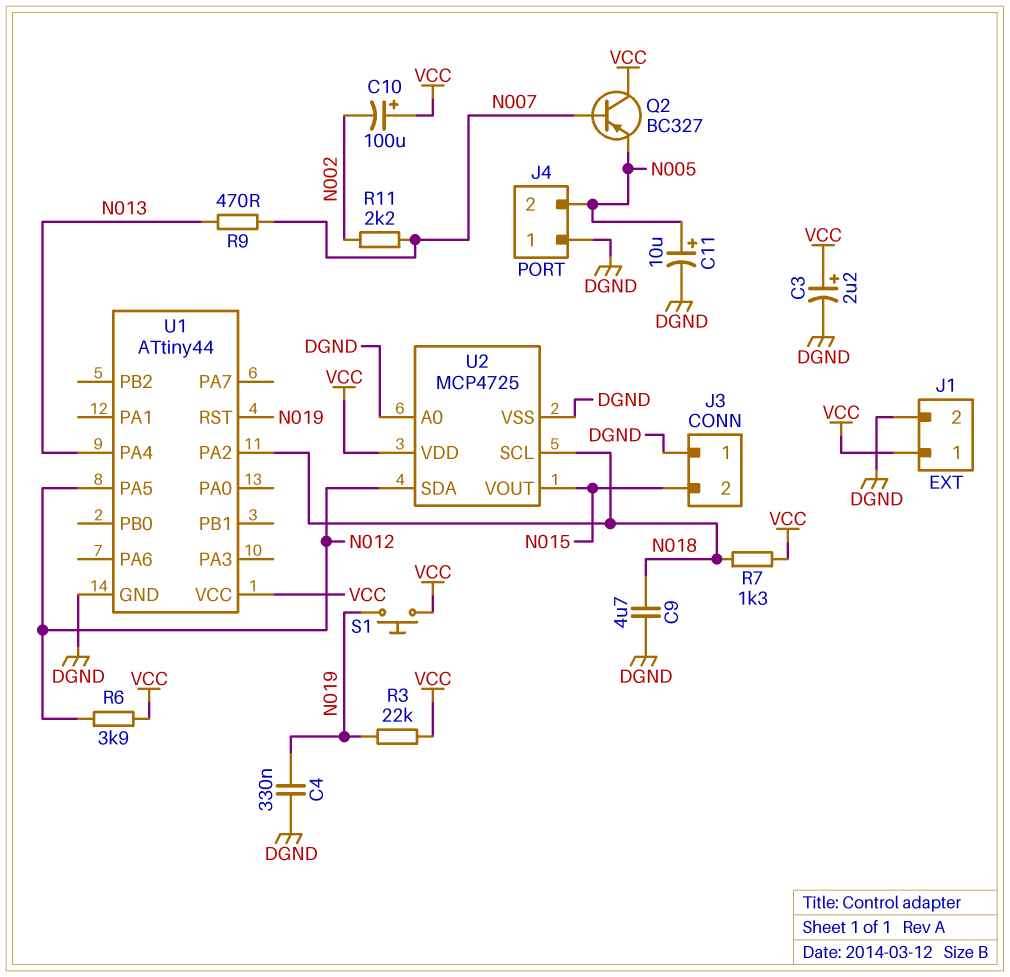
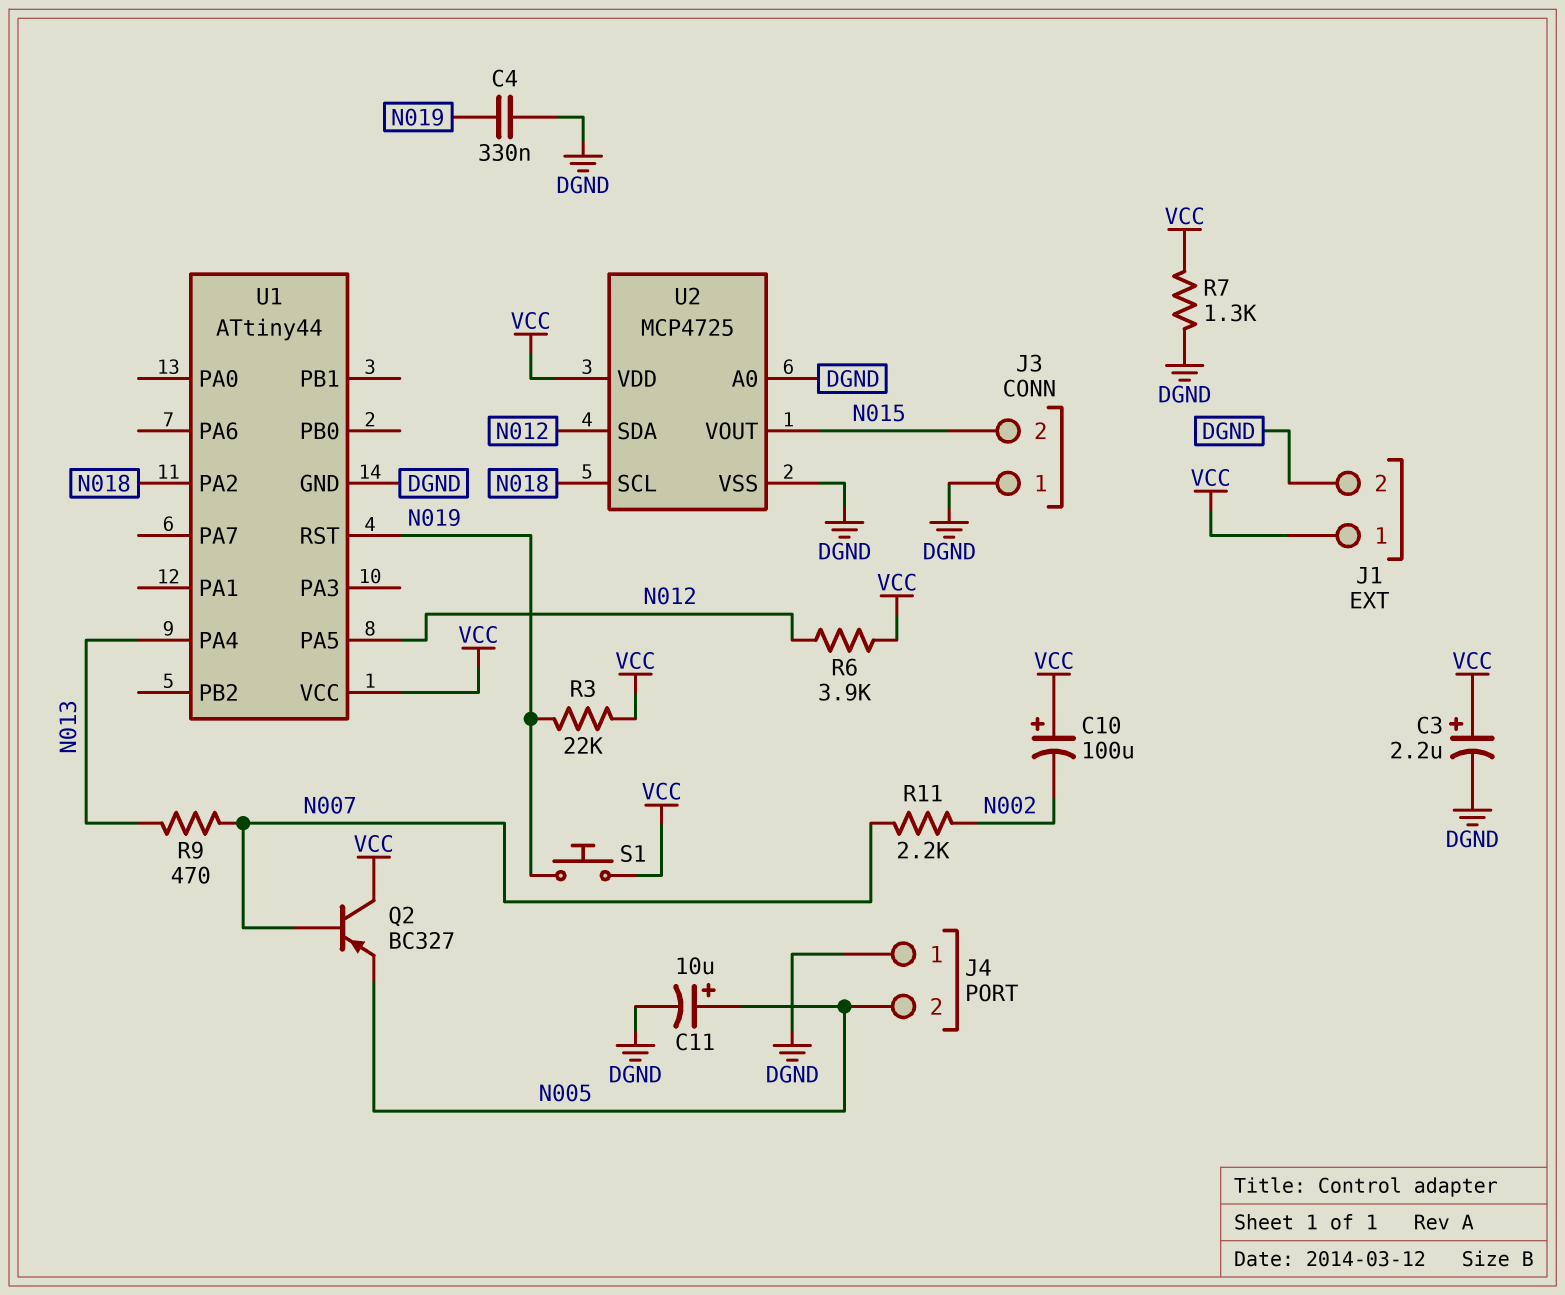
C9: 4.7uF (DGND, N018) -> none
R7: 1.3k (N018, VCC) -> 1.3k (DGND, VCC)

